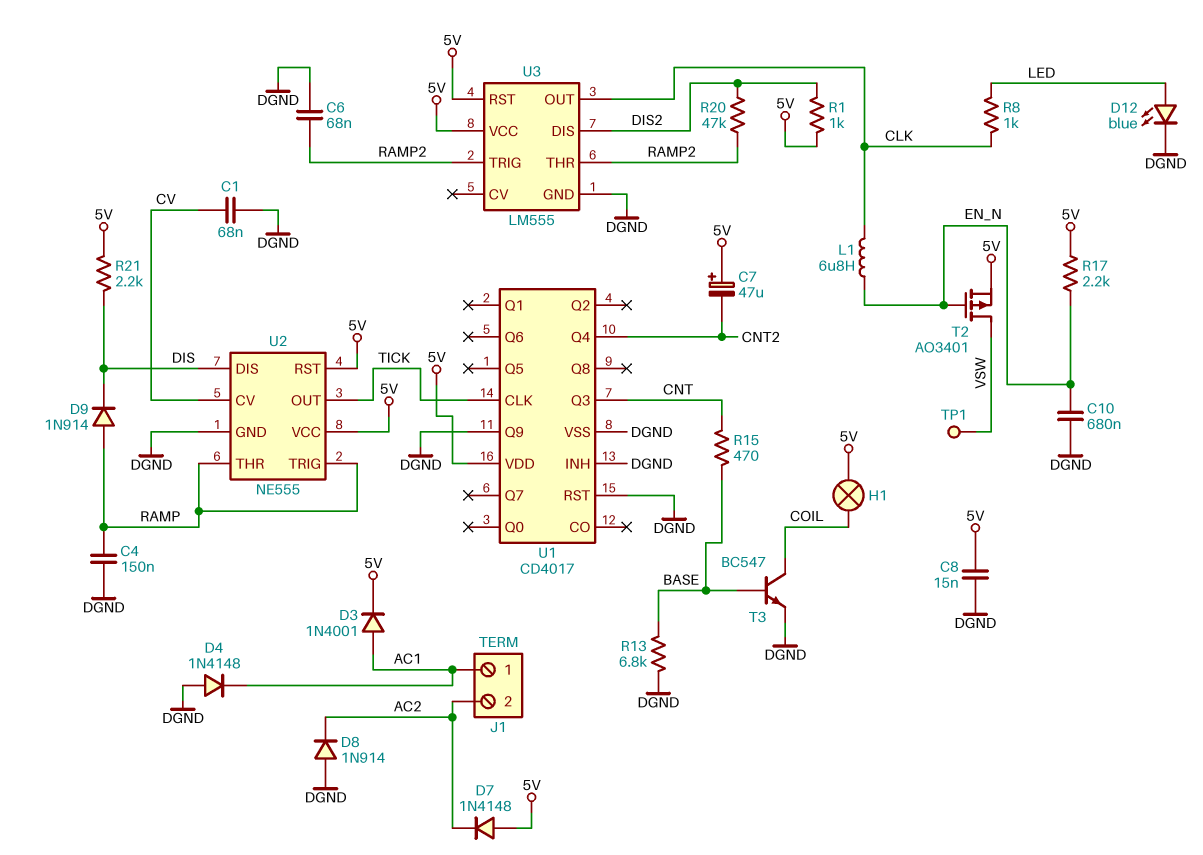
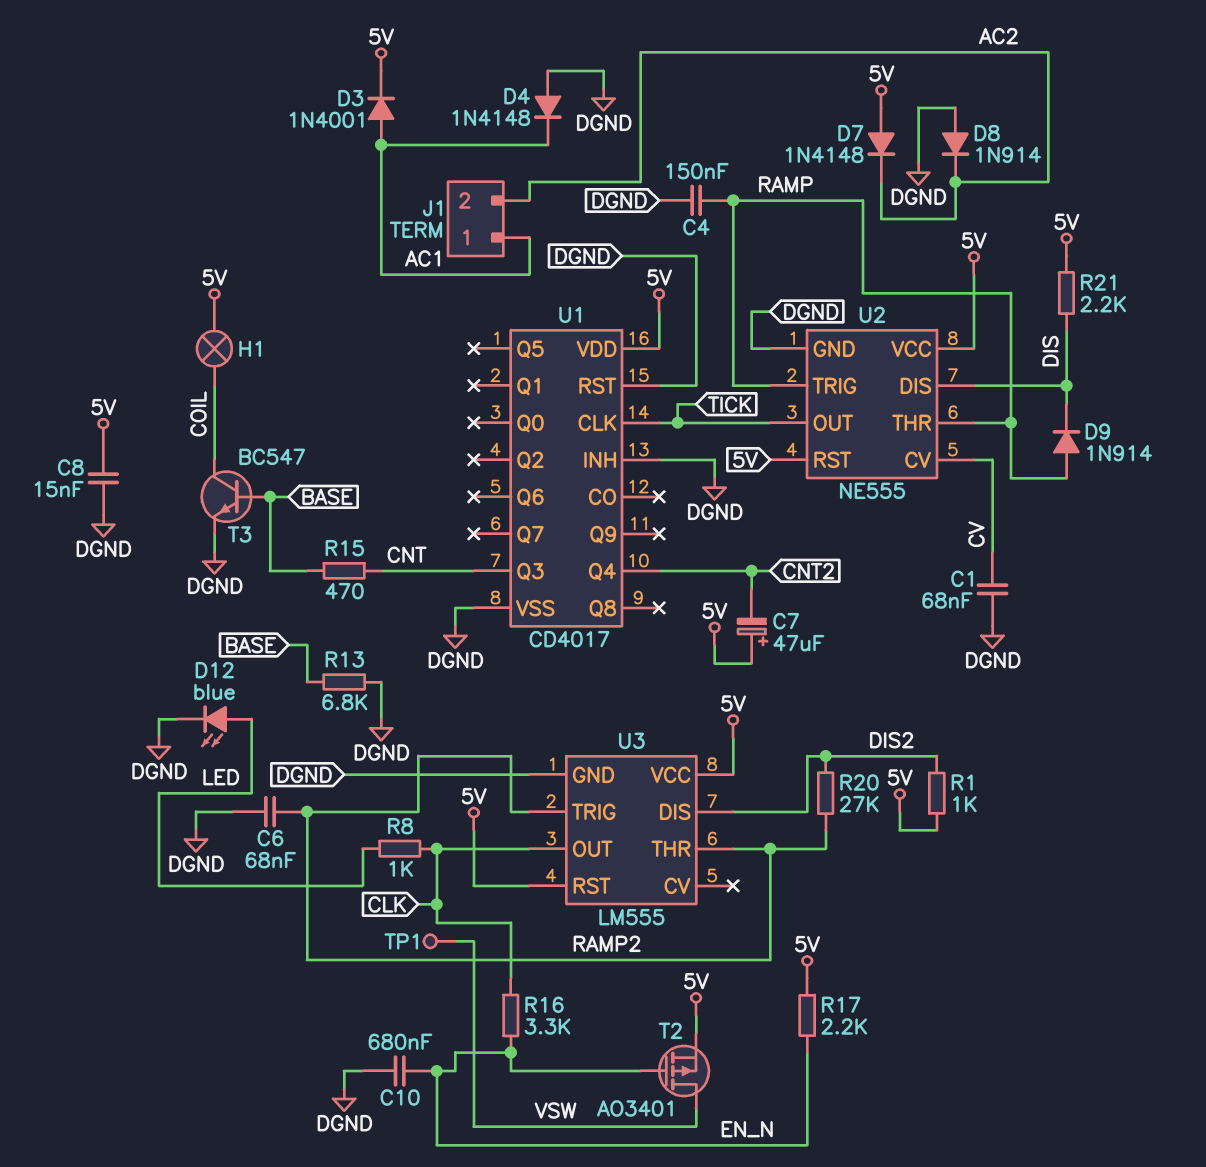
L1: 6.8uH (CLK, EN_N) -> none
R16: none -> 3.3k (CLK, EN_N)
R20: 47k (DIS2, RAMP2) -> 27k (DIS2, RAMP2)
U1 pin Q9: DGND -> none

